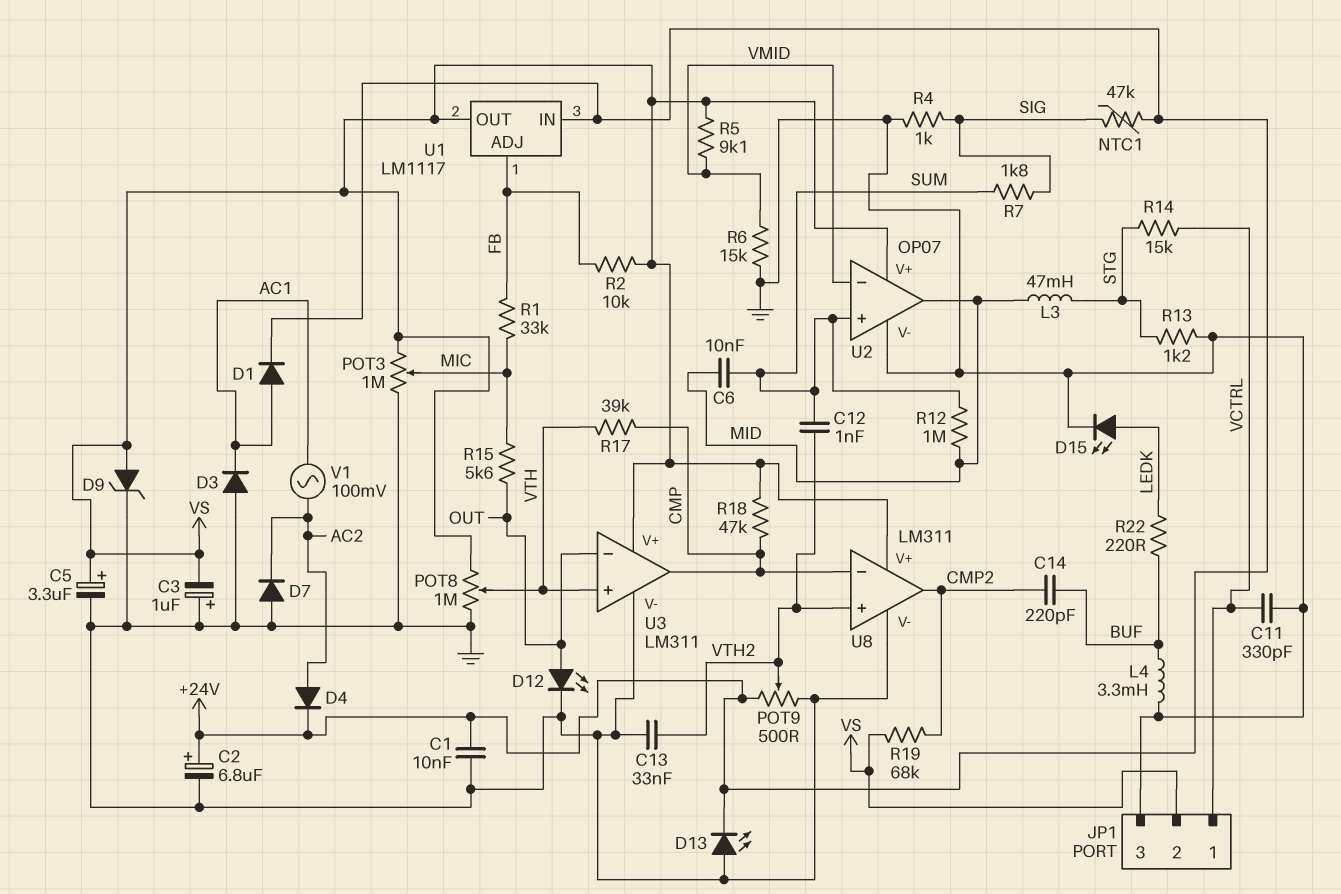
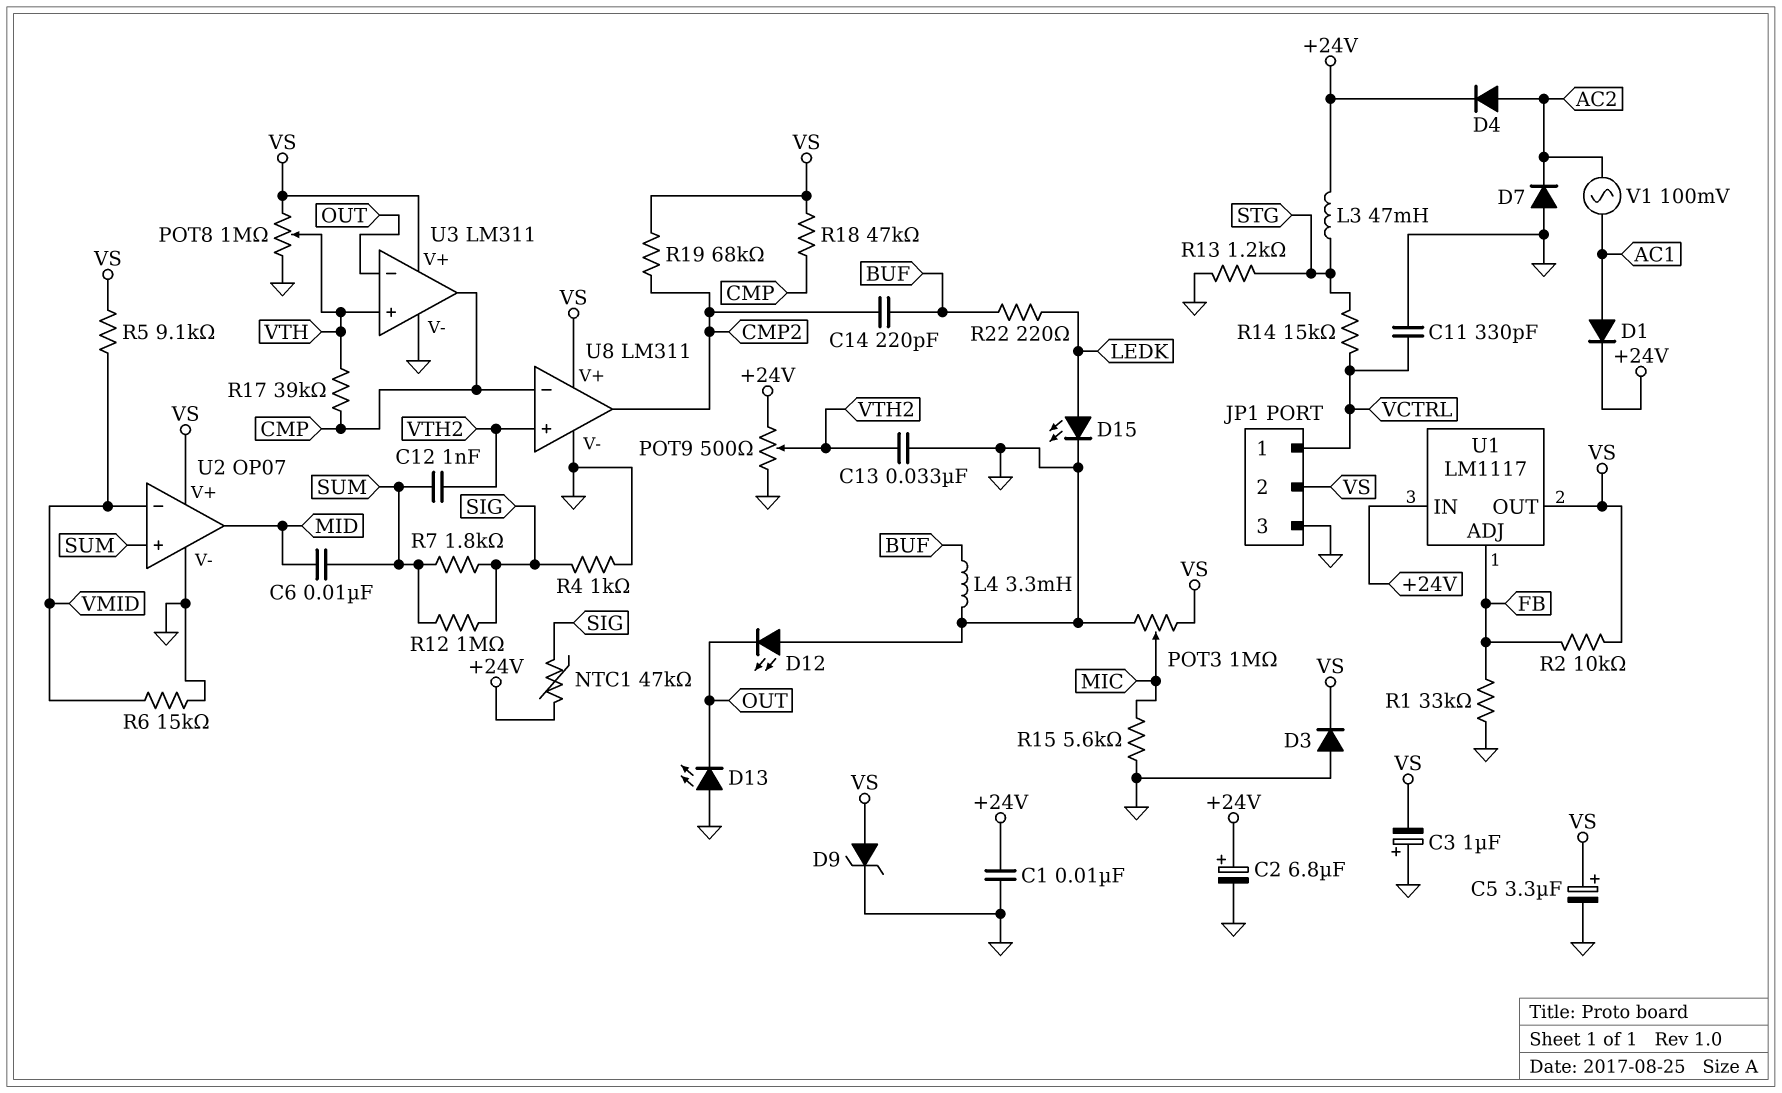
D3: diode (A GND, K AC1) -> diode (A GND, K VS)
D12: LED (A OUT, K GND) -> LED (A GND, K OUT)
D13: LED (A GND, K +24V) -> LED (A GND, K OUT)
L3: 47mH (MID, STG) -> 47mH (+24V, STG)
R1: 33k (FB, MIC) -> 33k (FB, GND)
R12: 1M (MID, SUM) -> 1M (SIG, SUM)
R15: 5.6k (MIC, OUT) -> 5.6k (GND, MIC)

